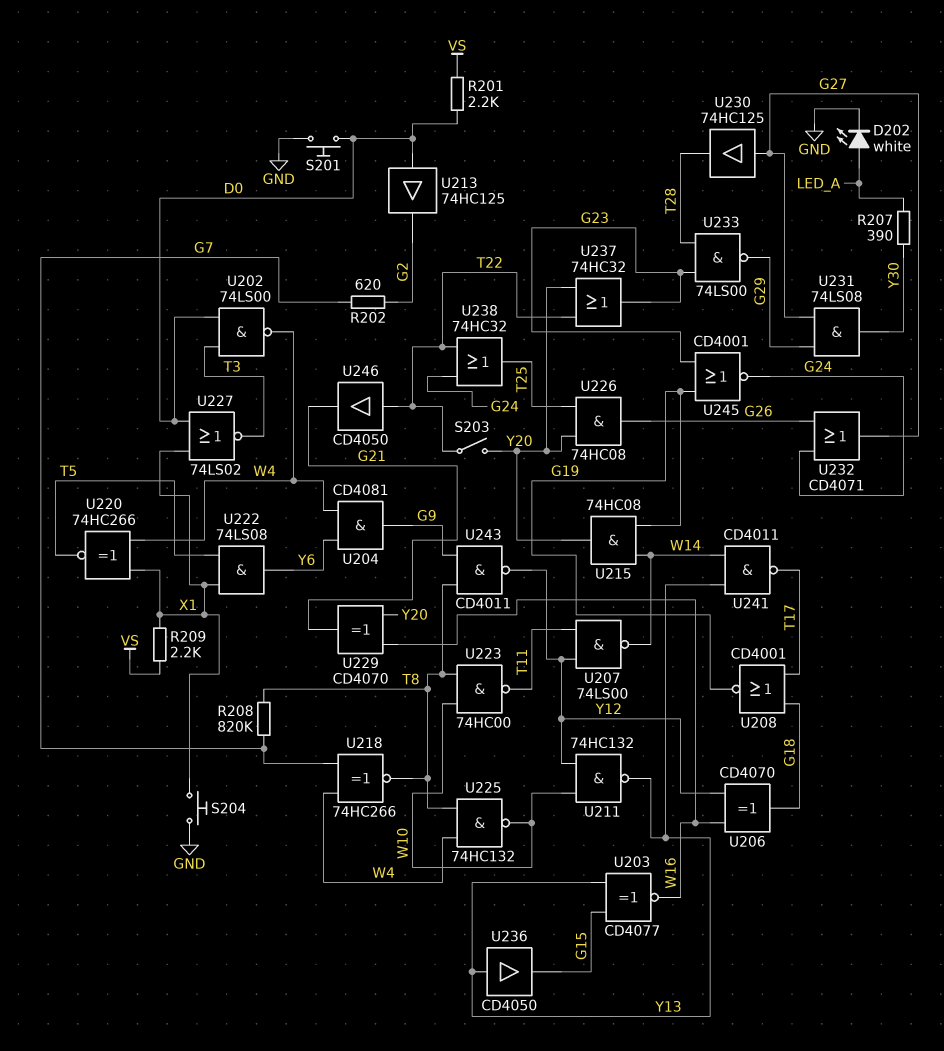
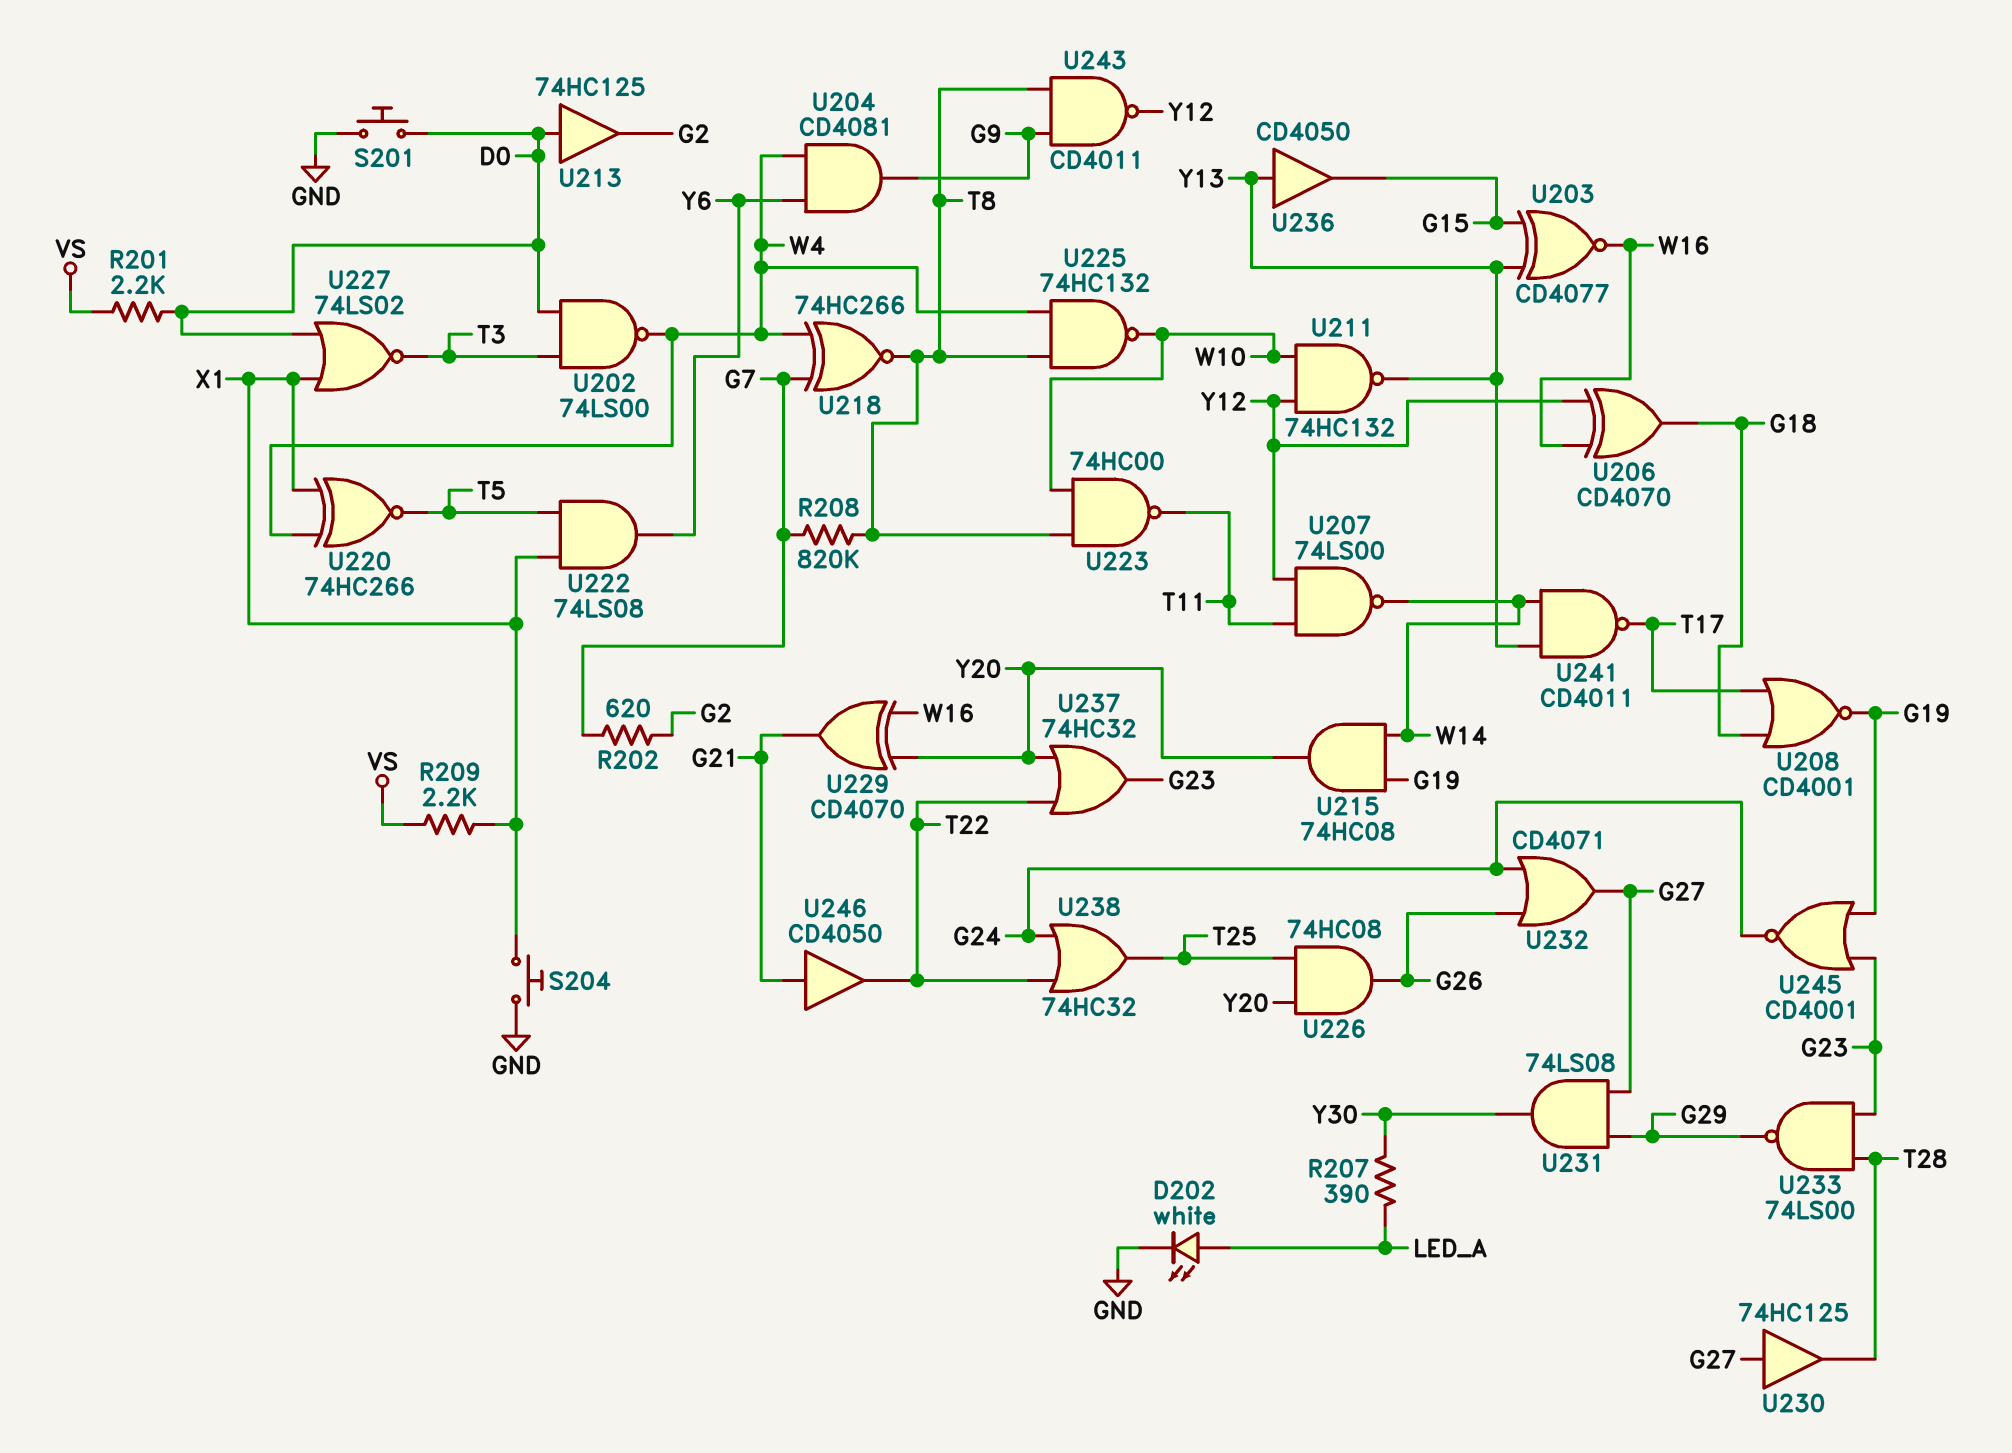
S203: switch (T22, Y20) -> none
U246: buffer CD4050 (in T22, out G21) -> buffer CD4050 (in G21, out T22)

